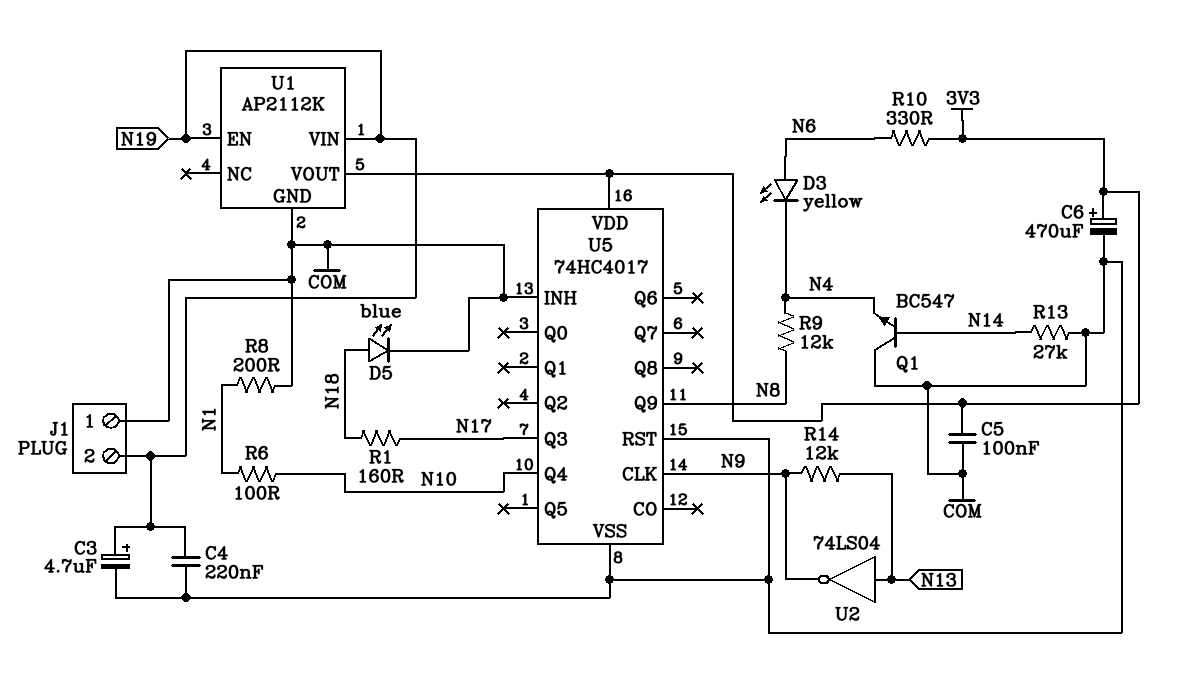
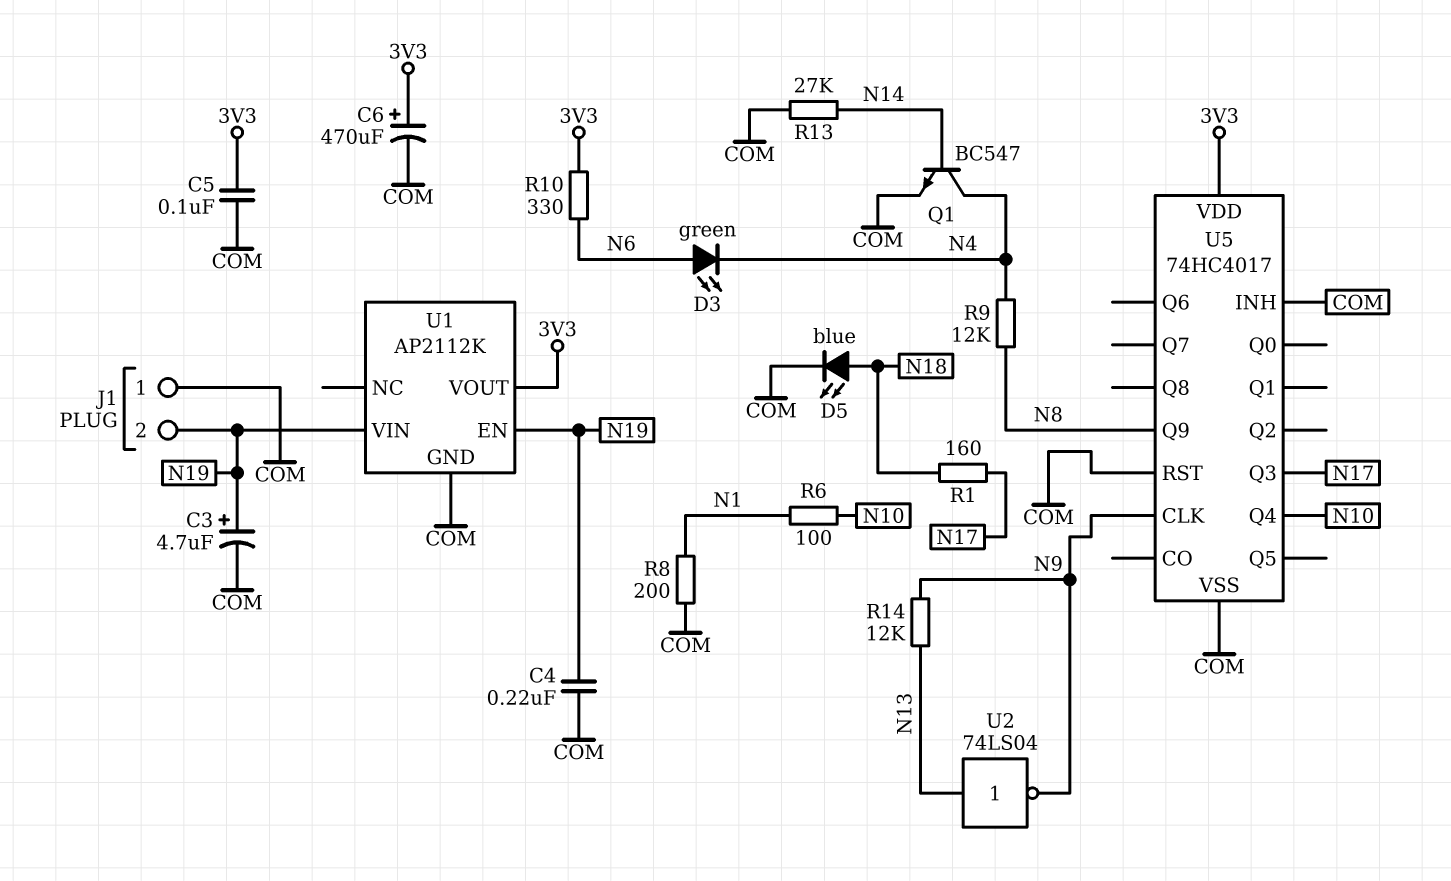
D3: LED yellow (A N6, K N4) -> LED green (A N6, K N4)
Q1: NPN BC547 (B N14, C COM, E N4) -> NPN BC547 (B N14, C N4, E COM)

